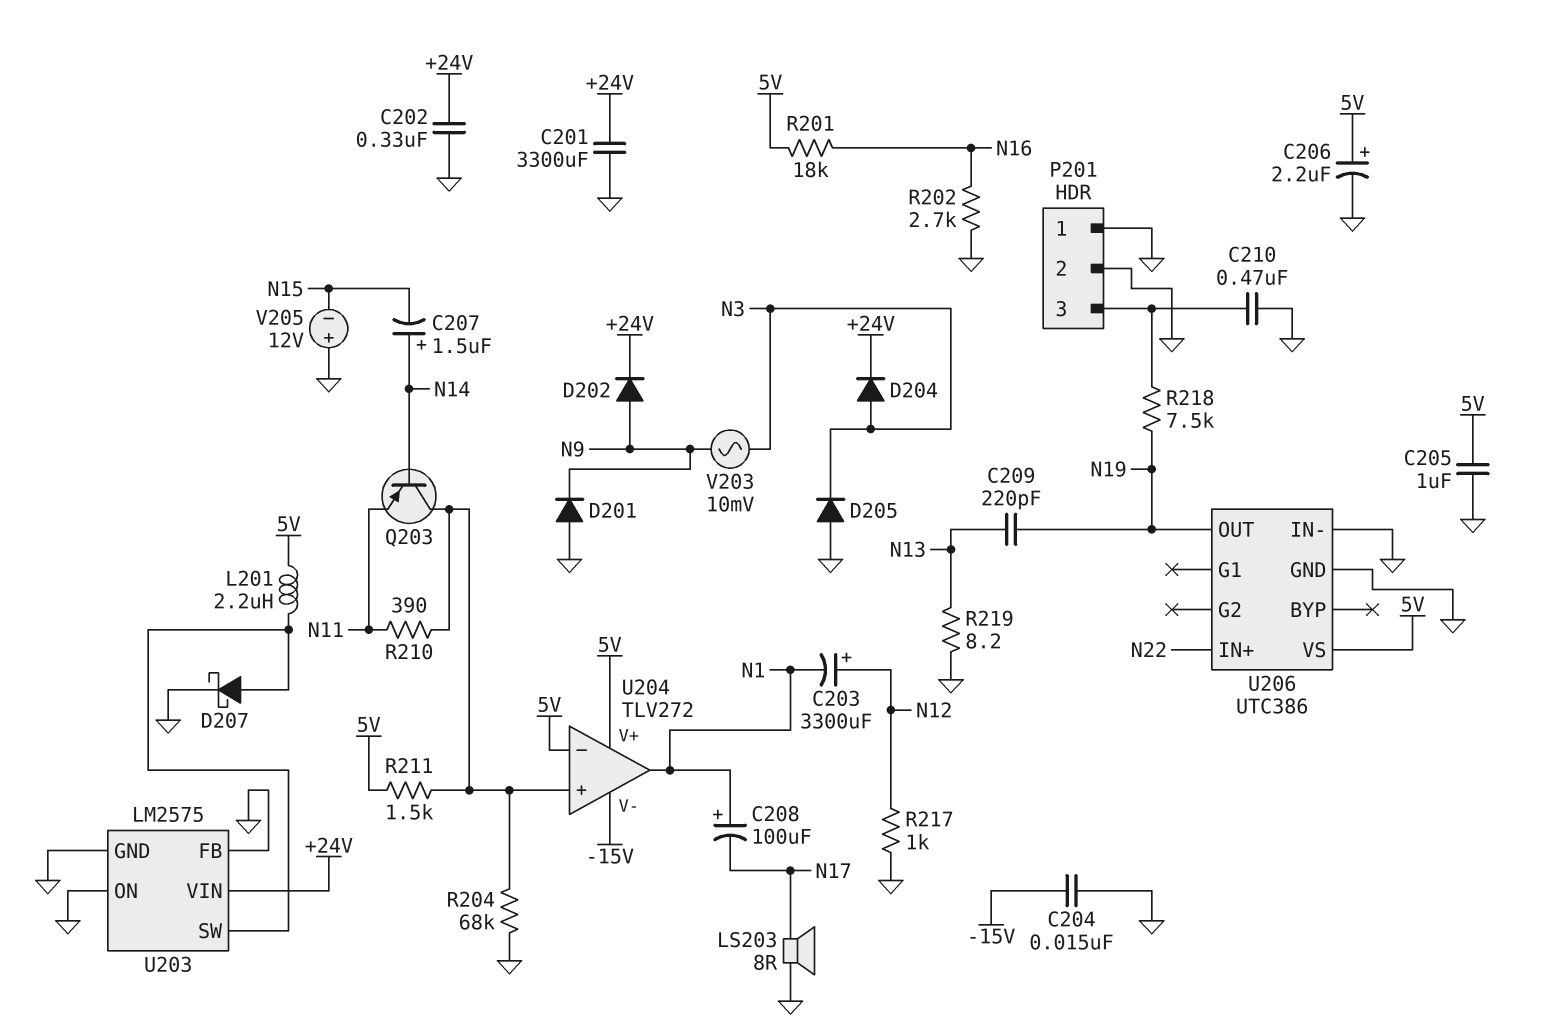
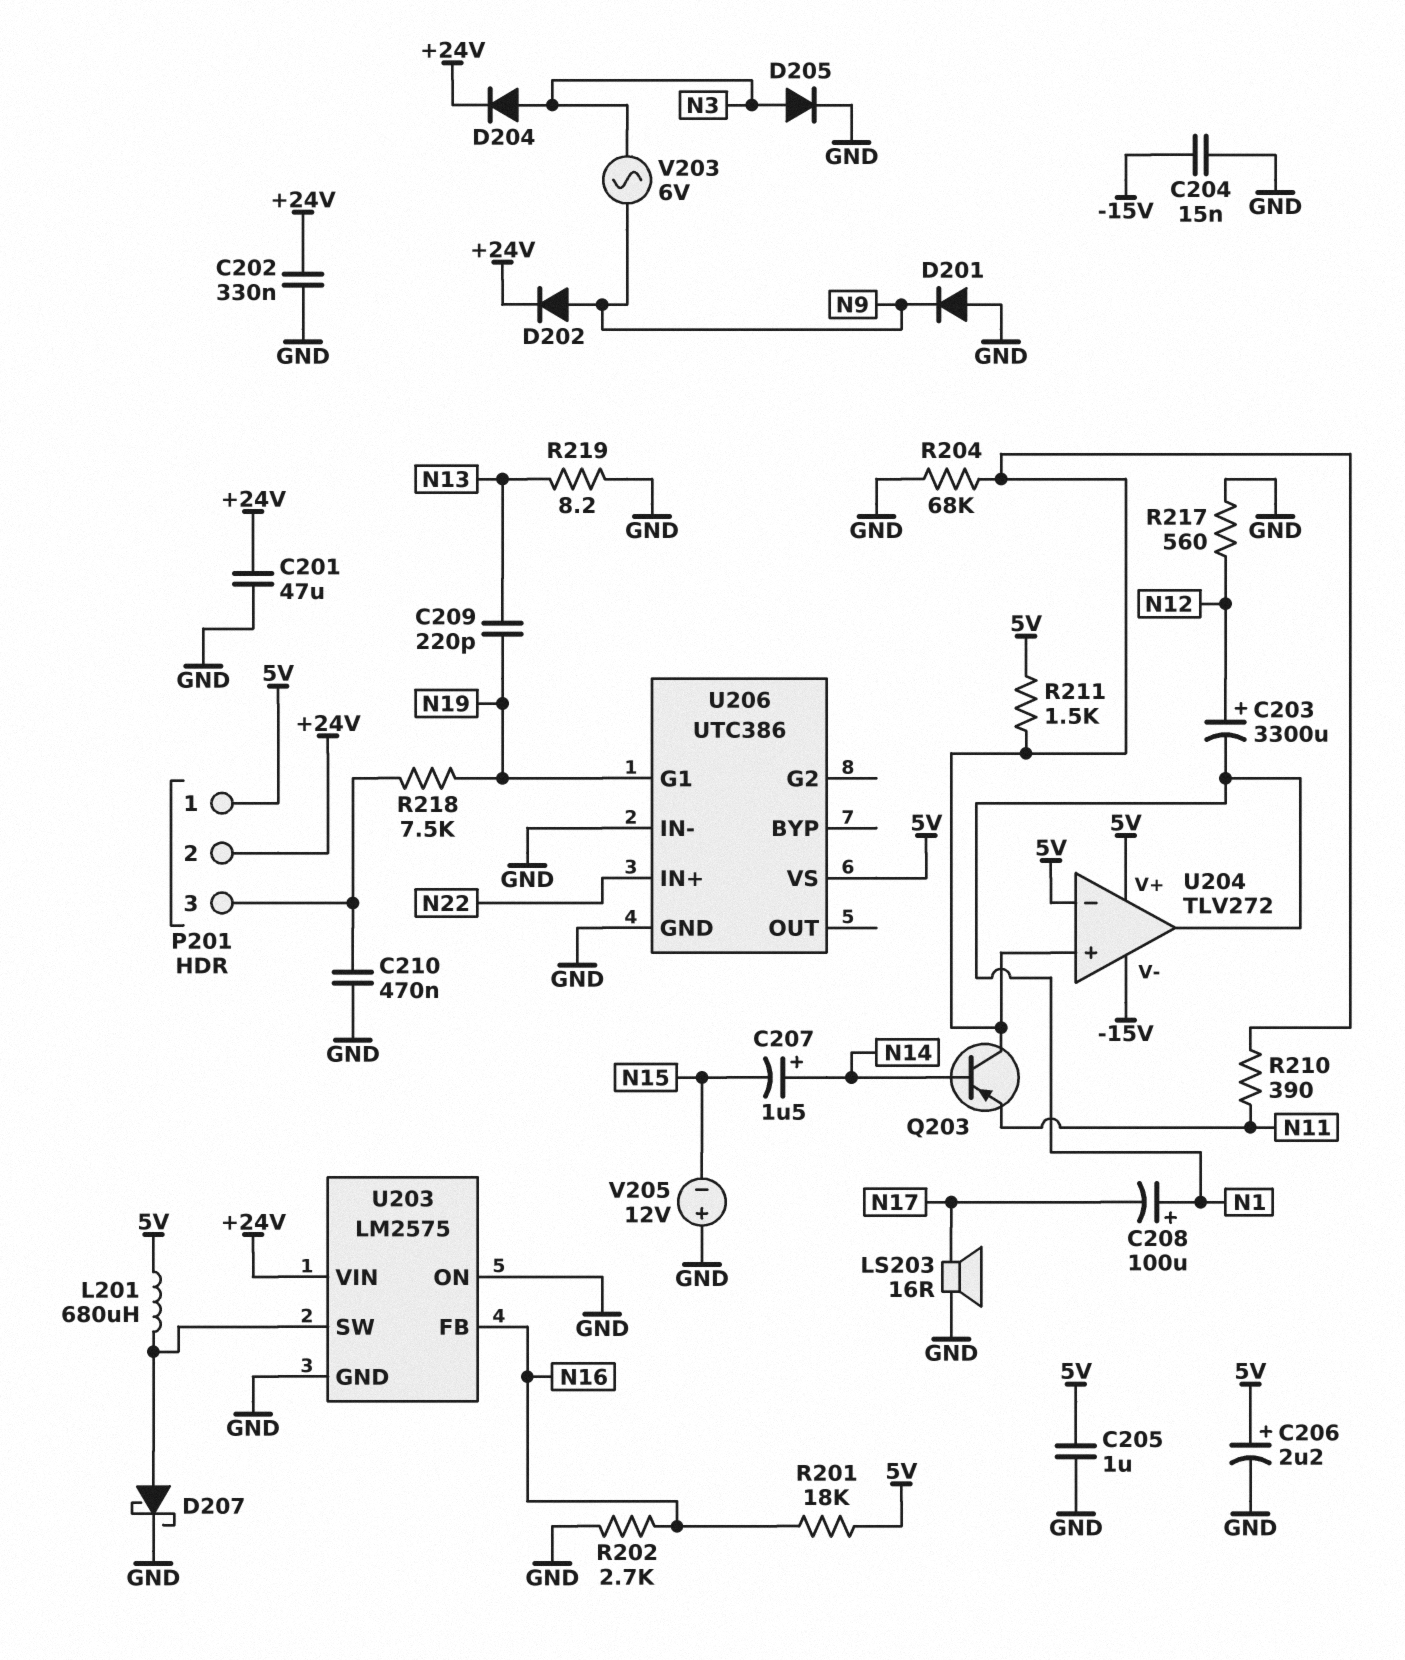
C201: 3300uF (+24V, GND) -> 47uF (+24V, GND)
D205: diode (A GND, K N3) -> diode (A N3, K GND)
L201: 2.2uH (5V, U203/SW) -> 680uH (5V, U203/SW)
LS203: speaker 8R (GND, N17) -> speaker 16R (GND, N17)
P201 pin 1: GND -> 5V
P201 pin 2: GND -> +24V
R217: 1k (GND, N12) -> 560 (GND, N12)
U203 pin FB: GND -> N16
U206 pin G1: none -> N19
U206 pin OUT: N19 -> none
V203: AC 10mV (N3, N9) -> AC 6V (N3, N9)

